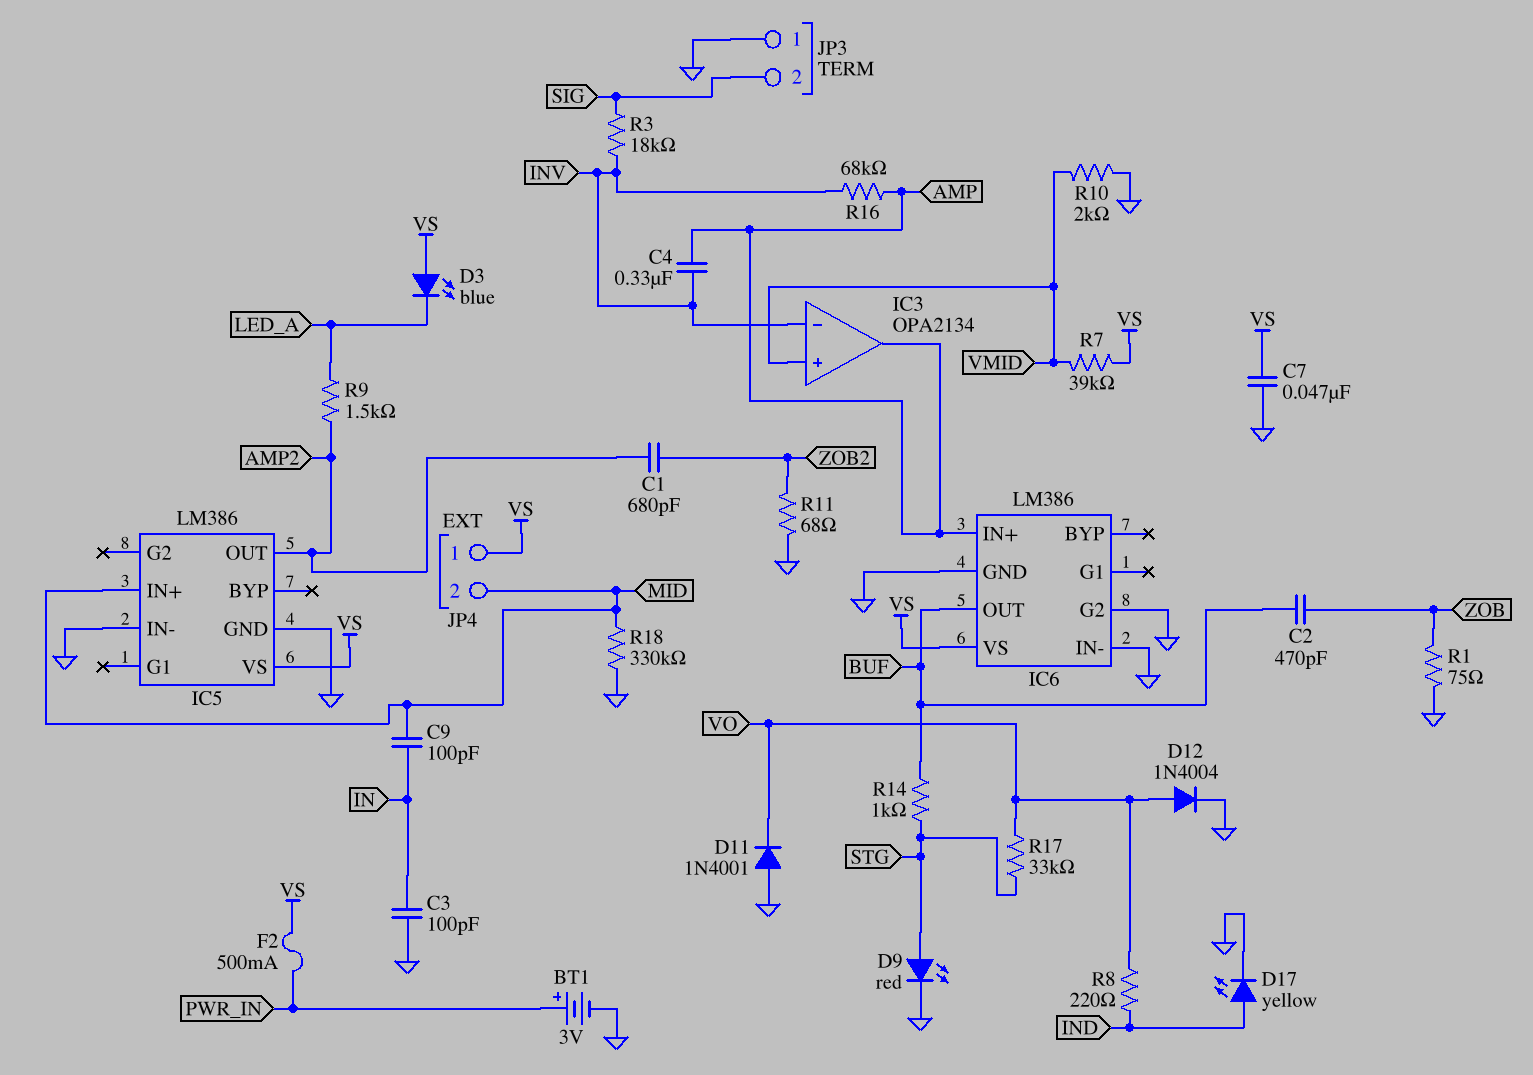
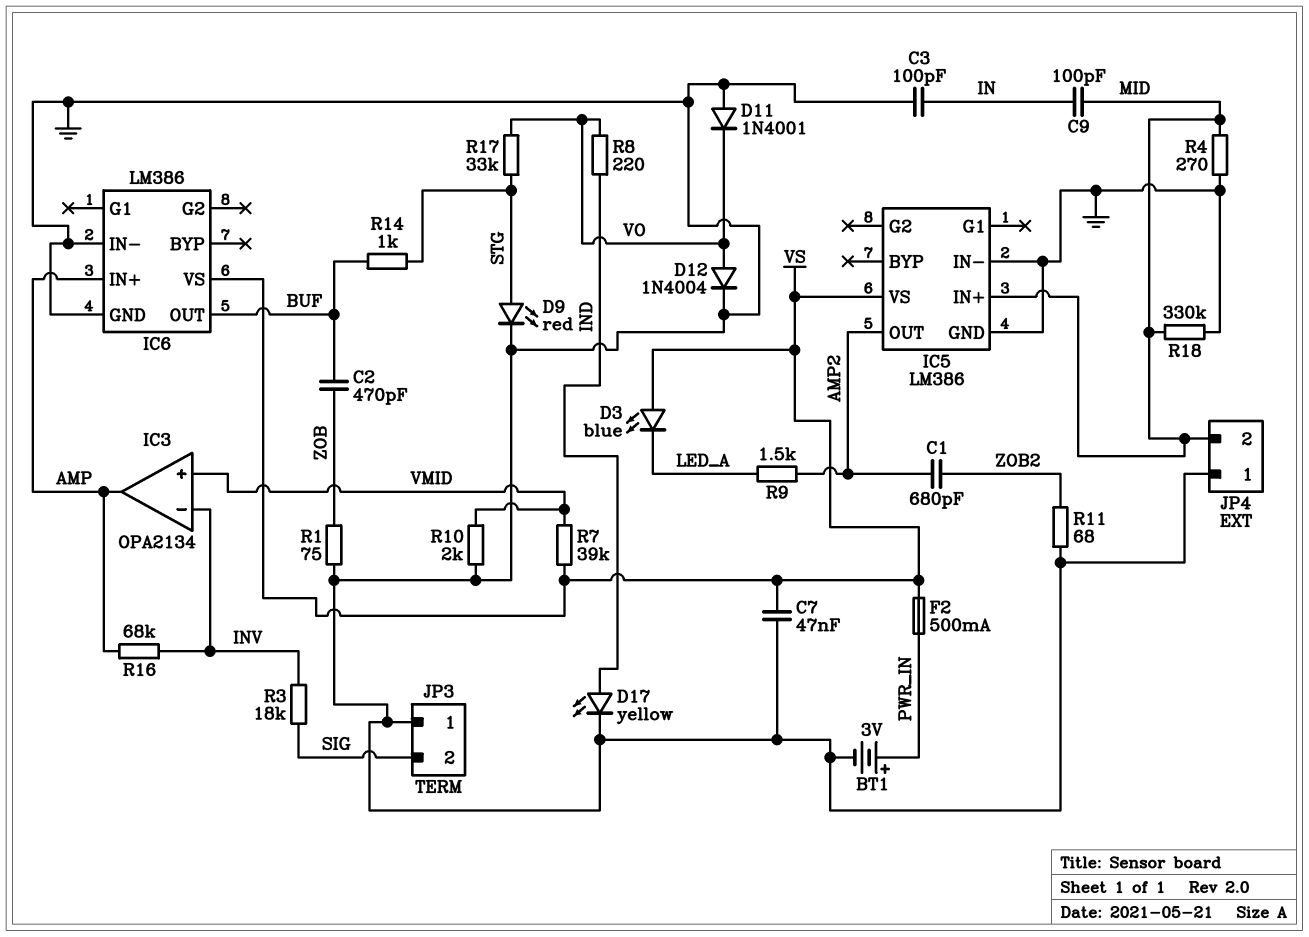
C4: 330nF (AMP, INV) -> none
IC6 pin G2: GND -> none
JP4 pin 1: VS -> GND
R4: none -> 270 (GND, MID)

